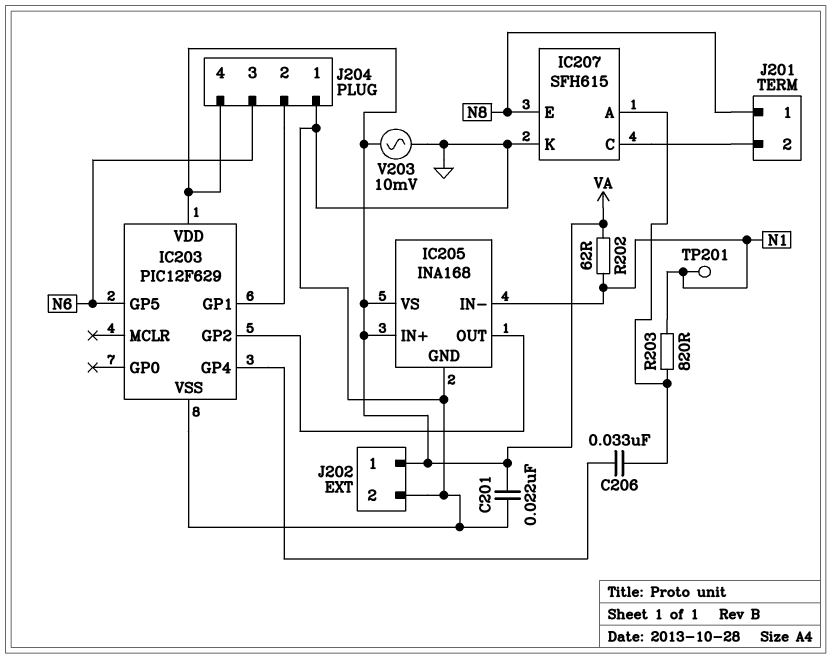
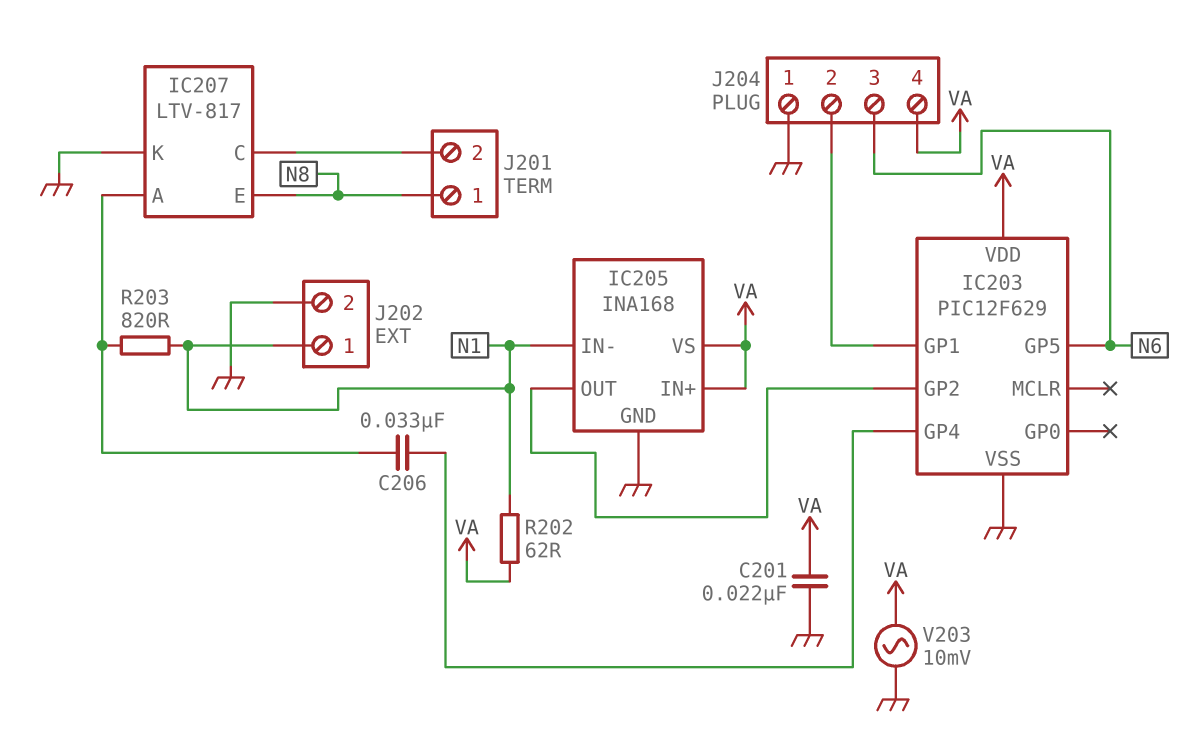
IC207: SFH615 -> LTV-817
J202 pin 1: VA -> N1
TP201: test point (N1) -> none

